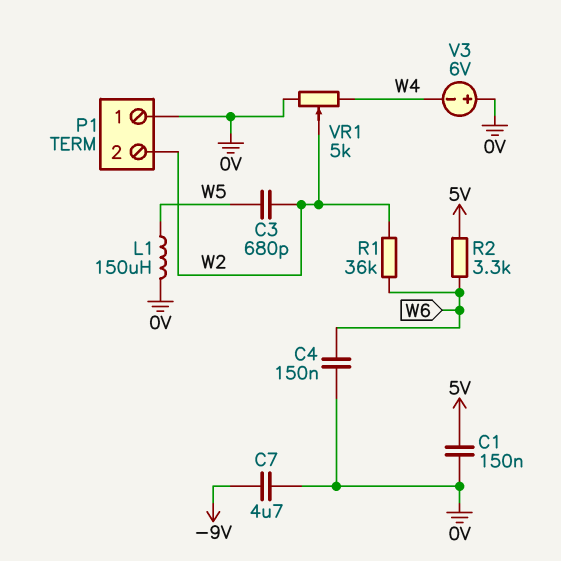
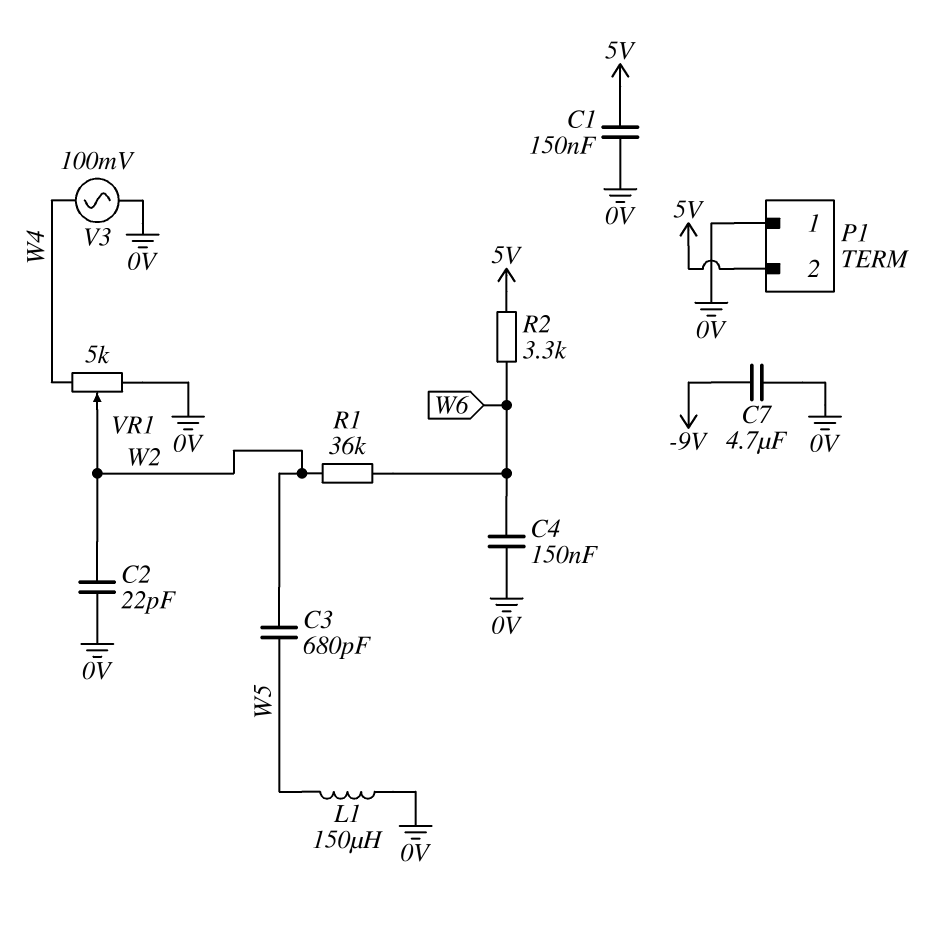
C2: none -> 22pF (0V, W2)
P1 pin 2: W2 -> 5V
V3: 6V (plus 0V, minus W4) -> AC 100mV (0V, W4)

